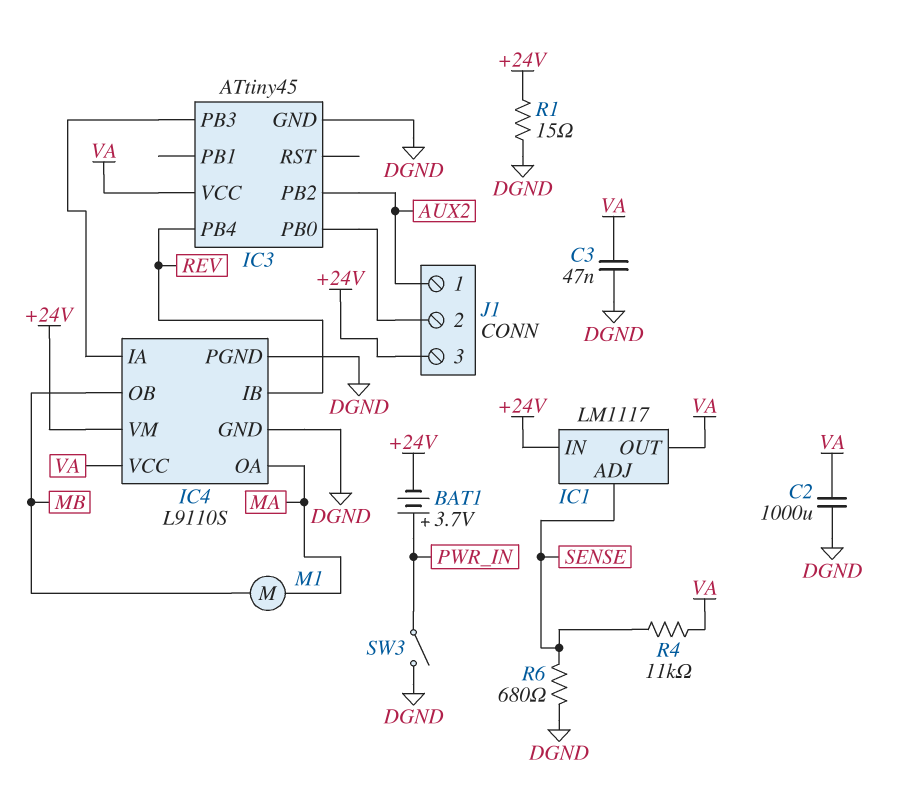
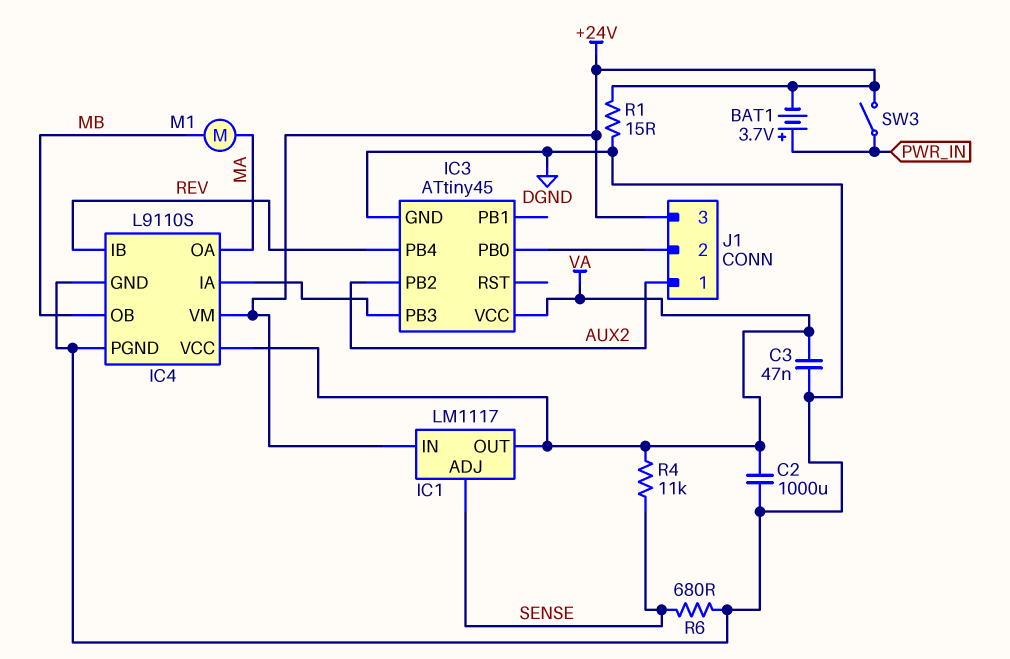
SW3: switch (DGND, PWR_IN) -> switch (+24V, PWR_IN)

